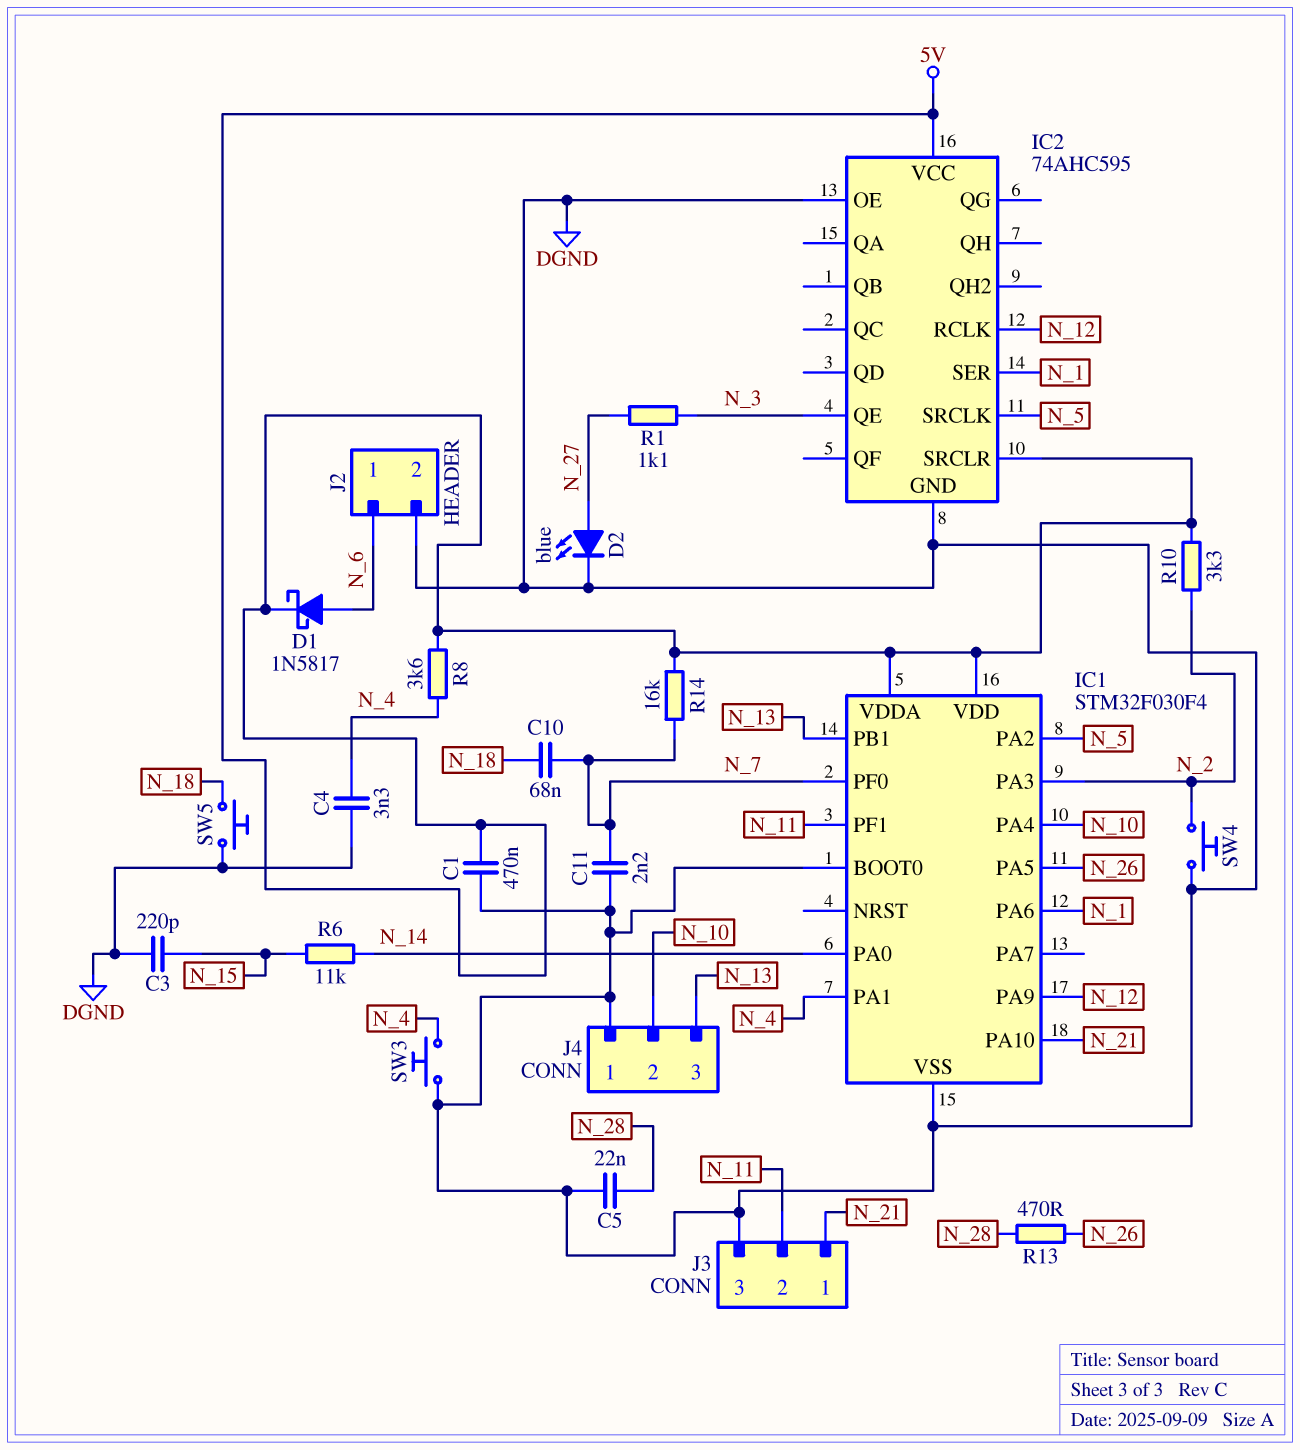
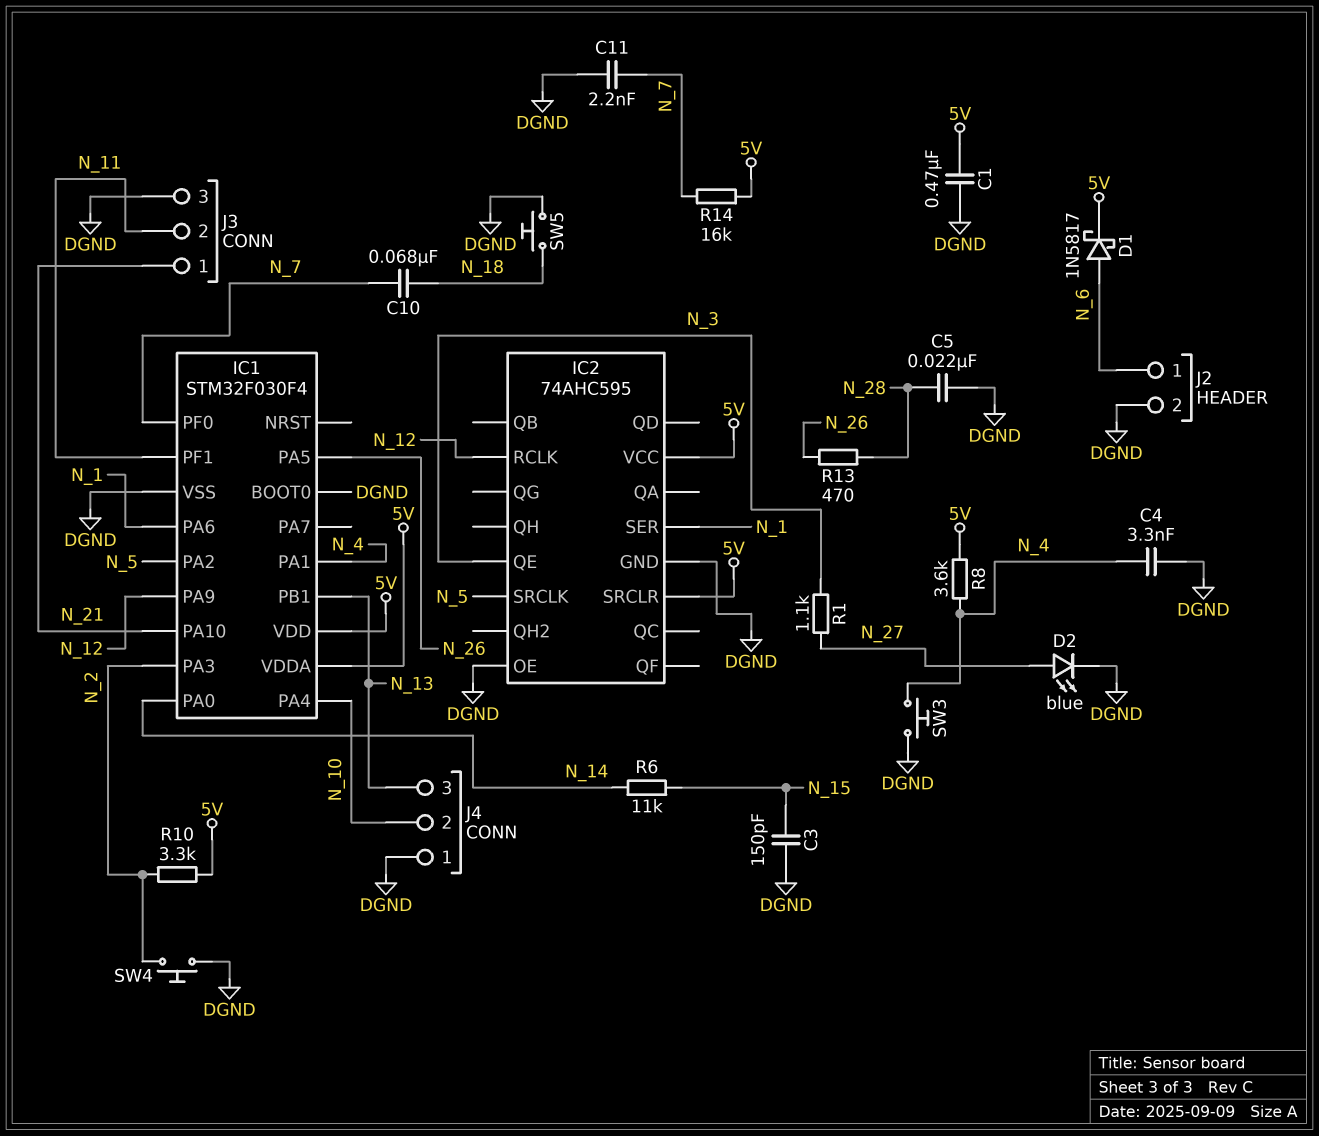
C3: 220pF (DGND, N_15) -> 150pF (DGND, N_15)

